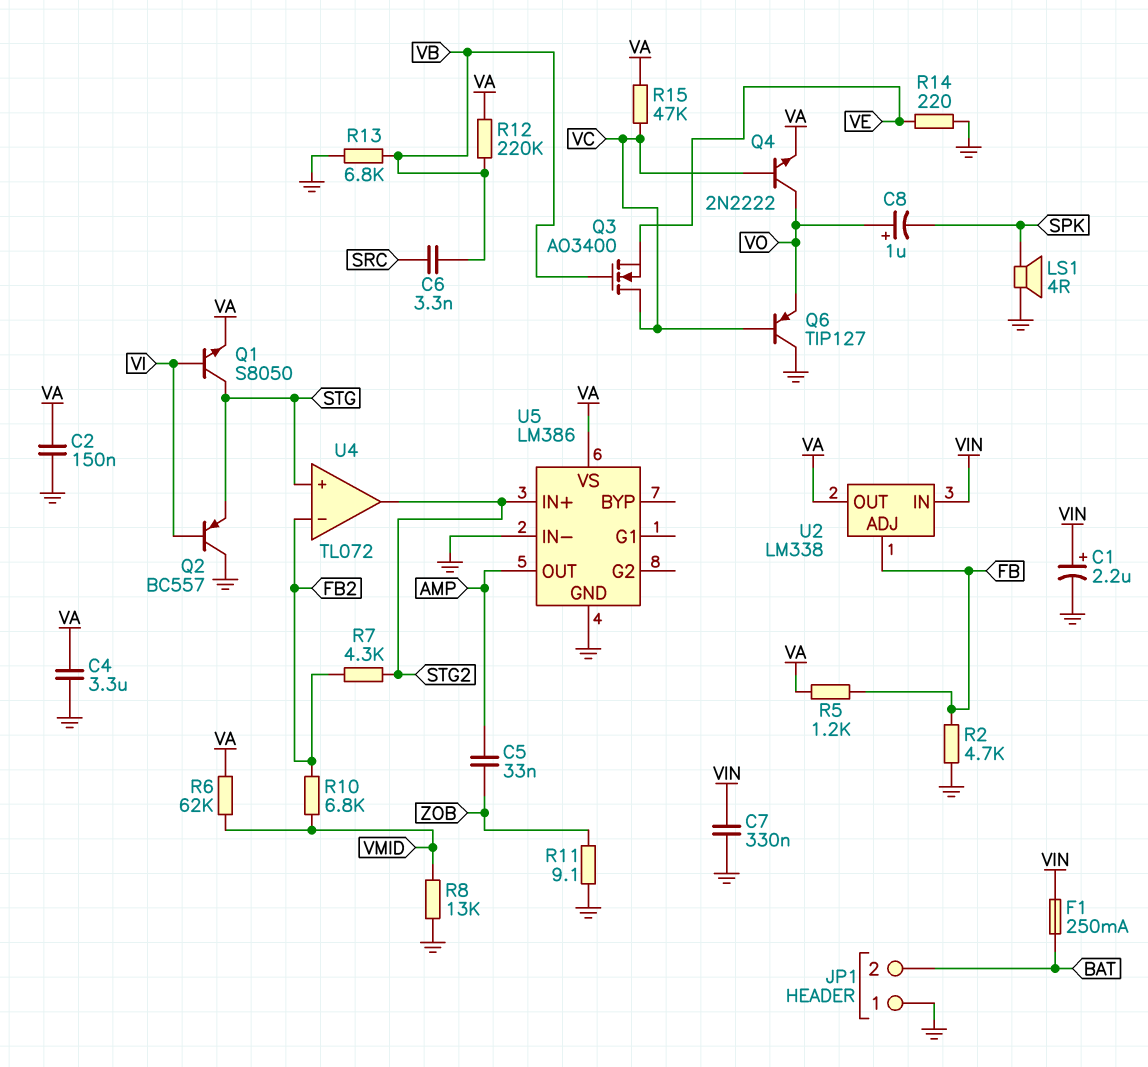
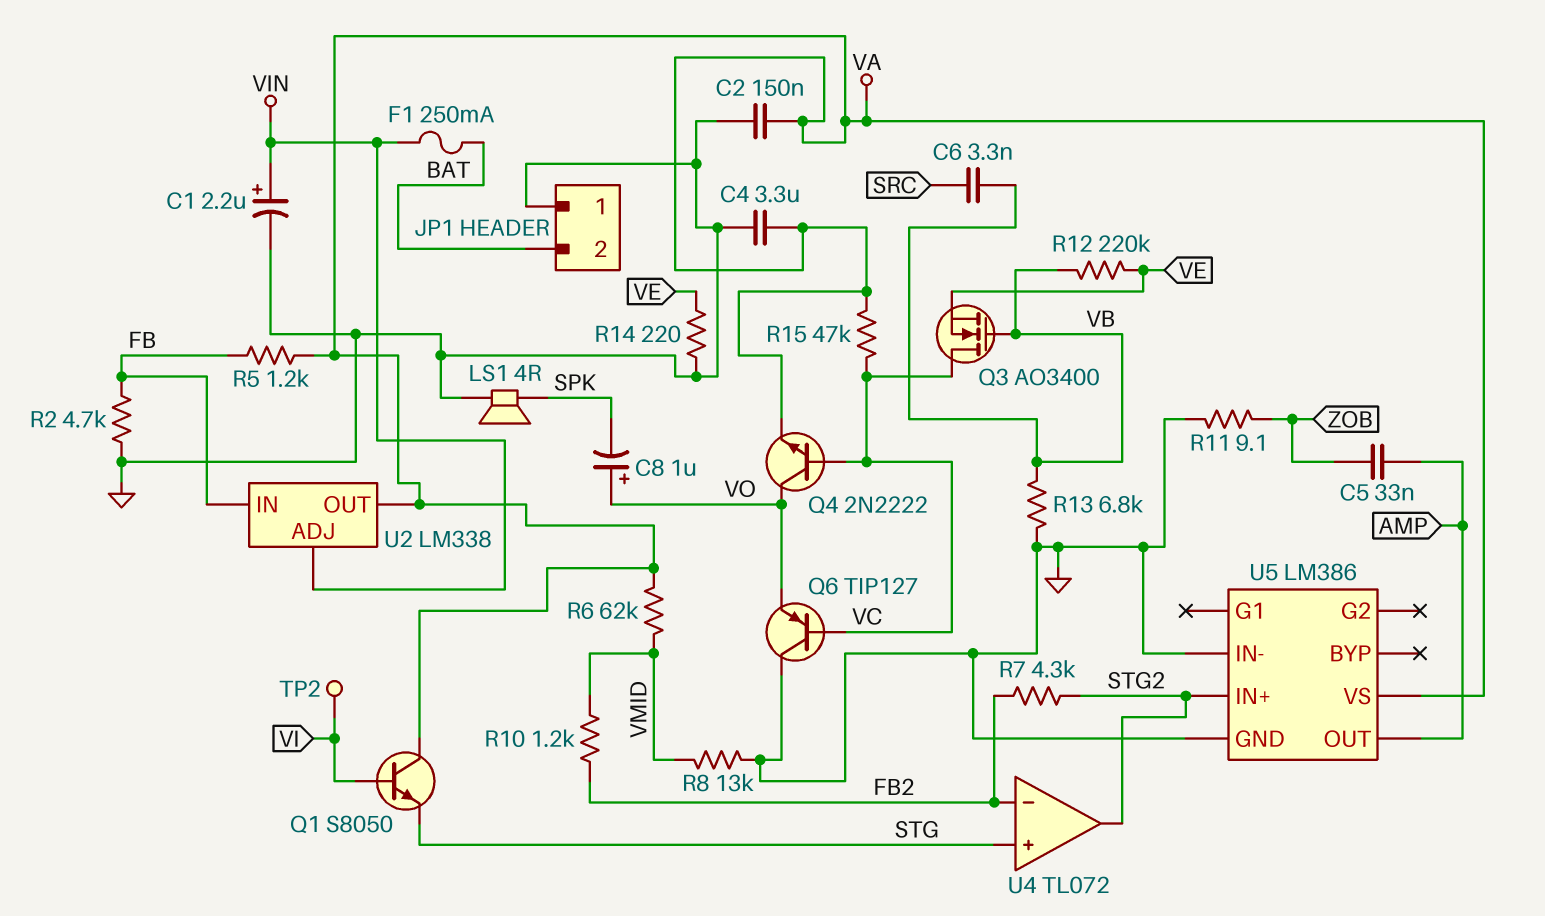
C7: 330nF (GND, VIN) -> none
Q1: NPN S8050 (B VI, C STG, E VA) -> NPN S8050 (B VI, C VA, E STG)
Q2: PNP BC557 (B VI, C GND, E STG) -> none
R10: 6.8k (FB2, VMID) -> 1.2k (FB2, VMID)
R12: 220k (VA, VB) -> 220k (VB, VE)
TP2: none -> test point (VI)
U2 pin ADJ: FB -> VIN
U2 pin IN: VIN -> FB

